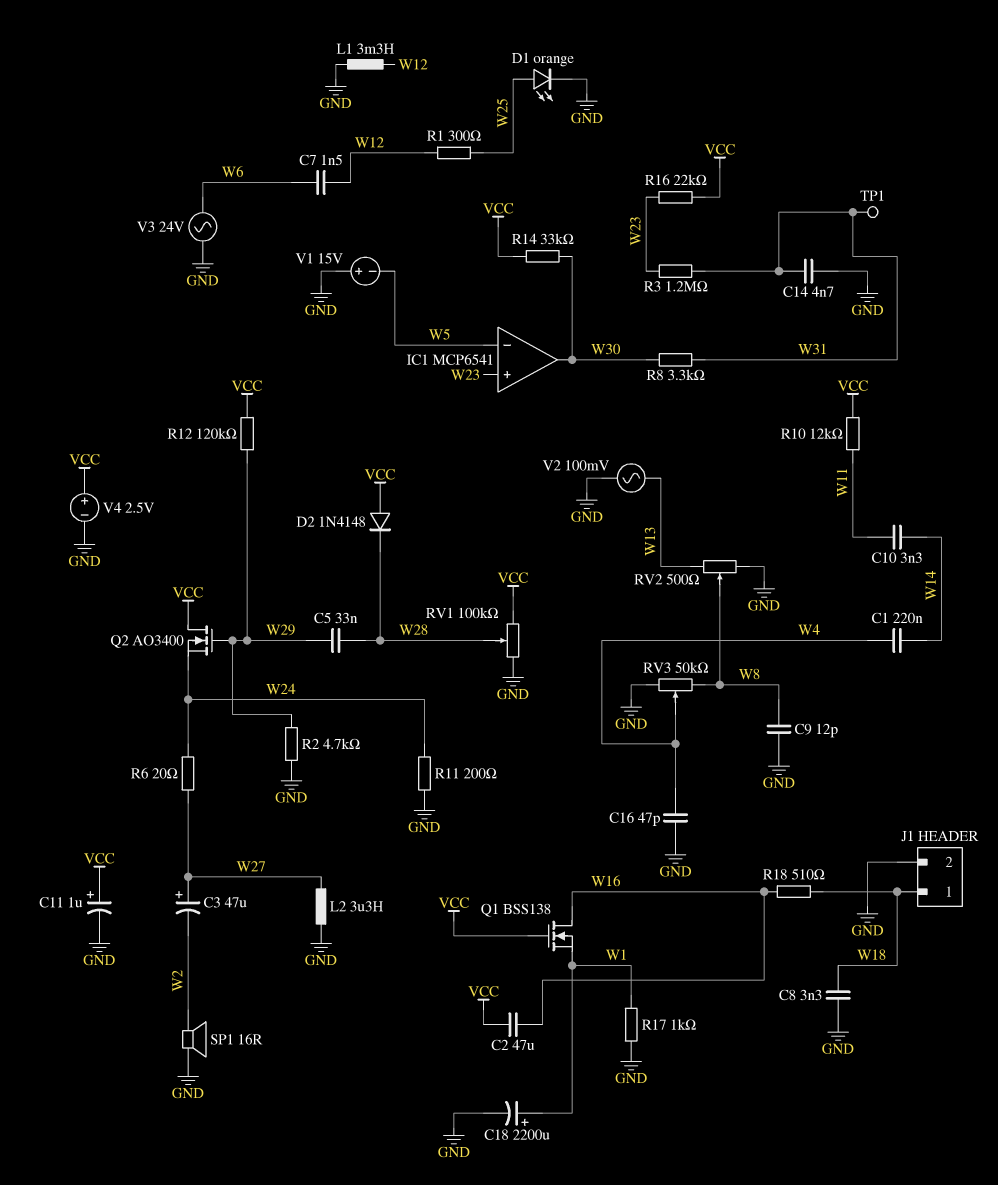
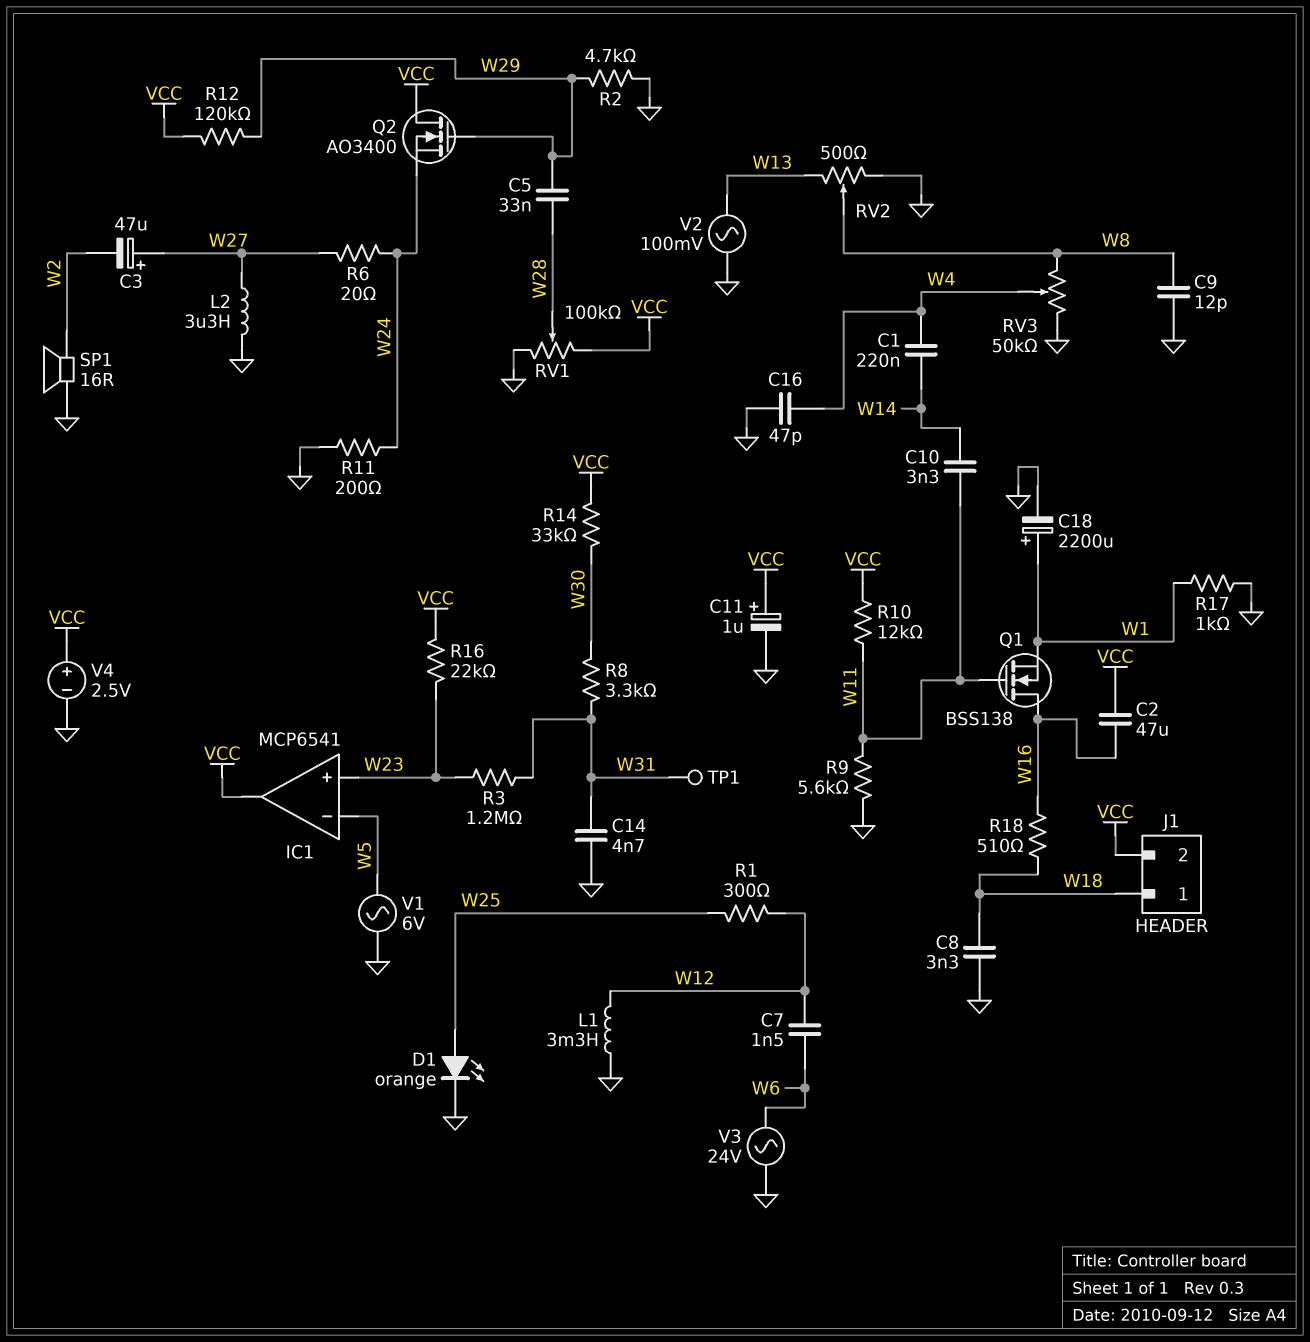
D2: diode 1N4148 (A VCC, K W28) -> none
IC1 pin out: W30 -> VCC
J1 pin 2: GND -> VCC
Q1: NMOS BSS138 (G VCC, D W16, S W1) -> NMOS BSS138 (G W11, D W16, S W1)
R9: none -> 5.6k (GND, W11)
V1: 15V (plus GND, minus W5) -> AC 6V (GND, W5)

